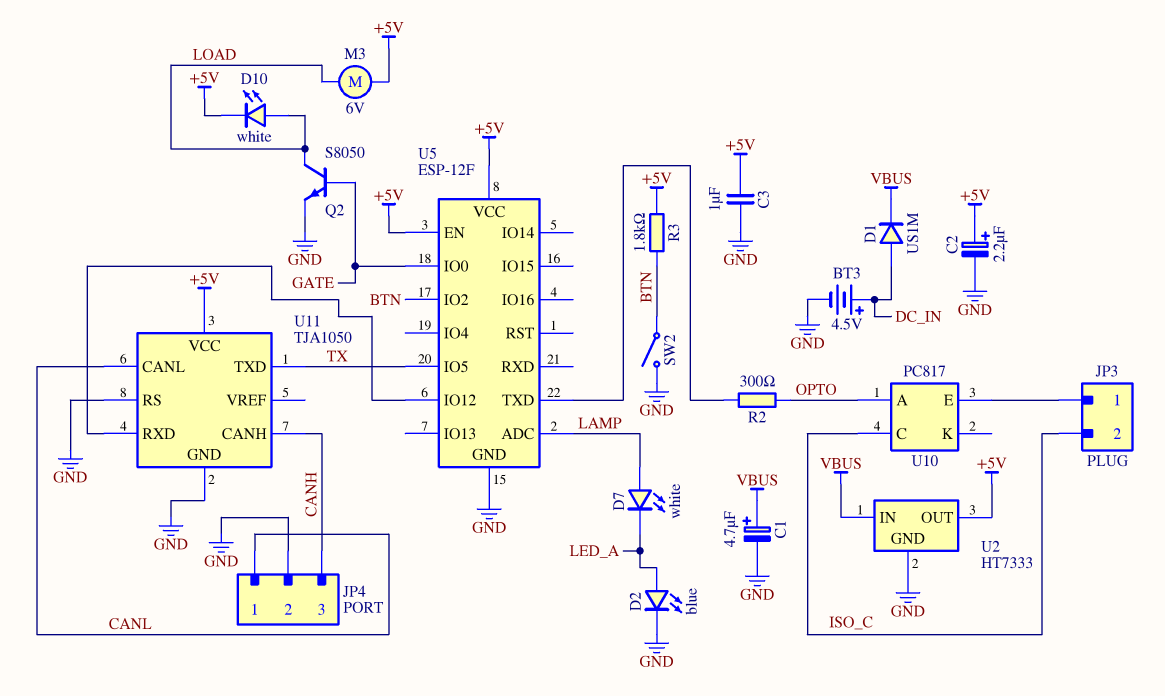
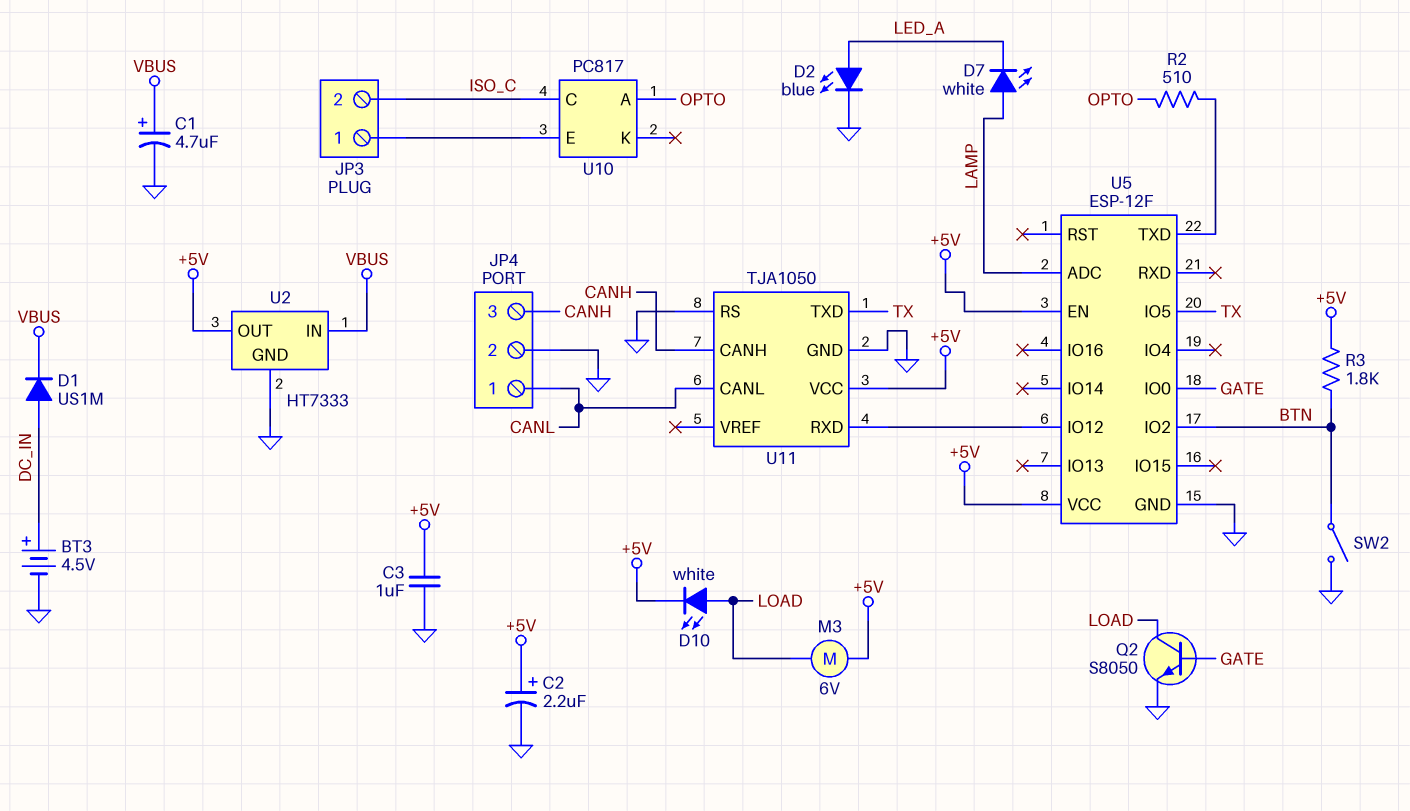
R2: 300 (OPTO, U5/TXD) -> 510 (OPTO, U5/TXD)

